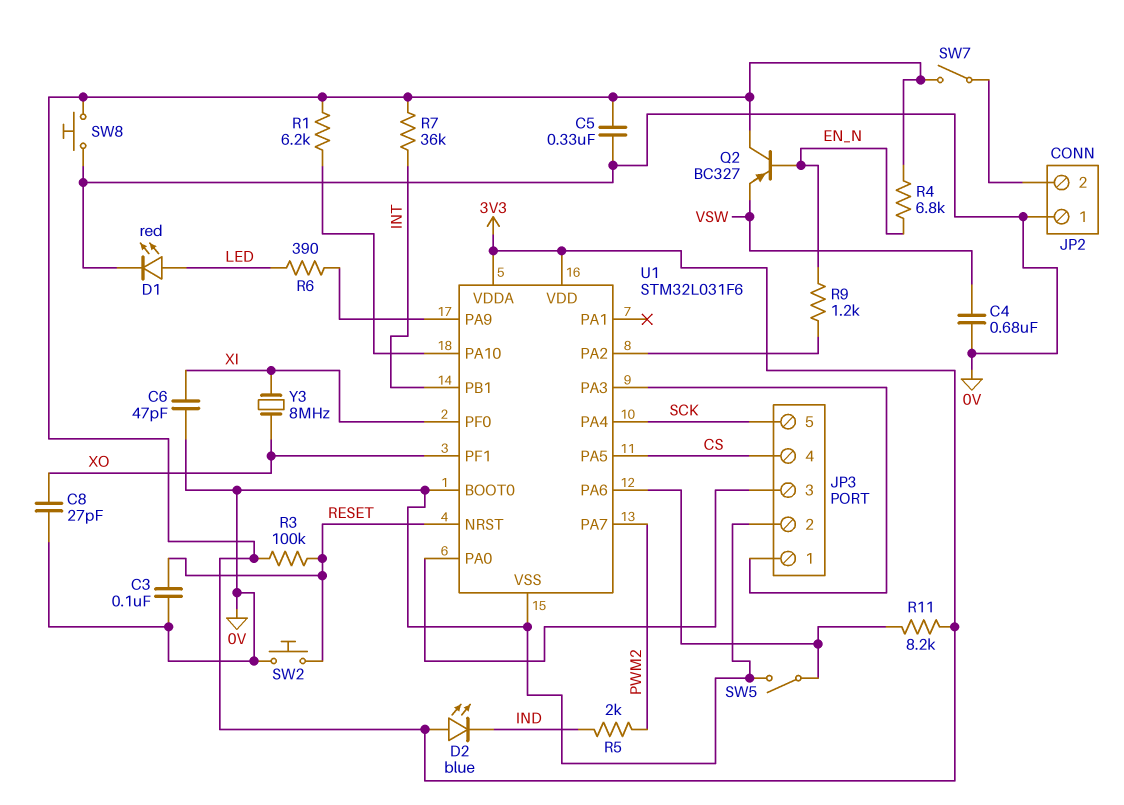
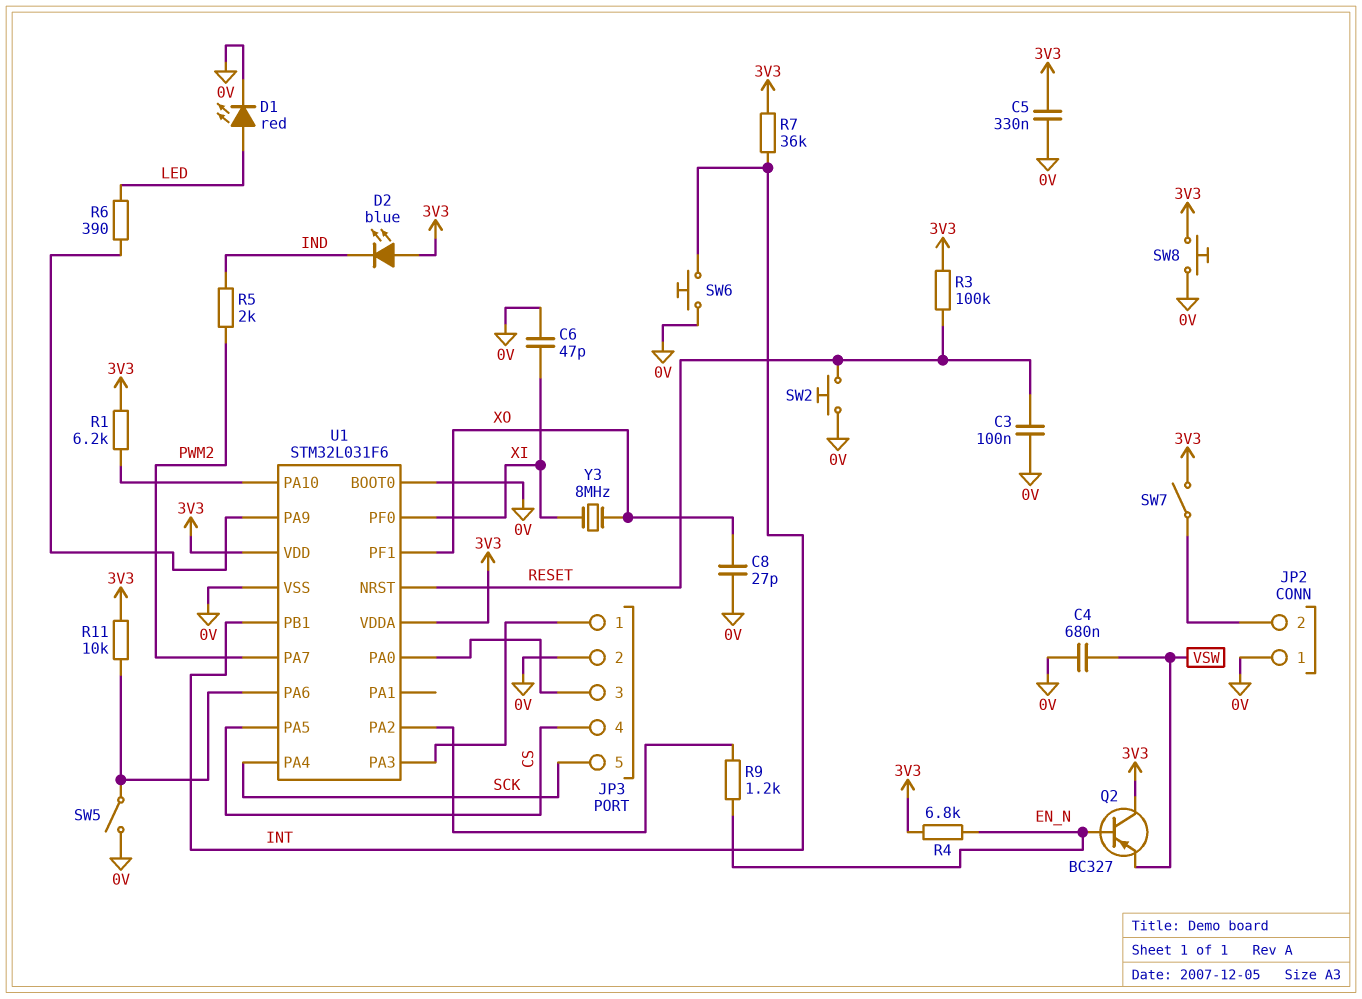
R11: 8.2k (3V3, U1/PA6) -> 10k (3V3, U1/PA6)
SW6: none -> button (0V, INT)

